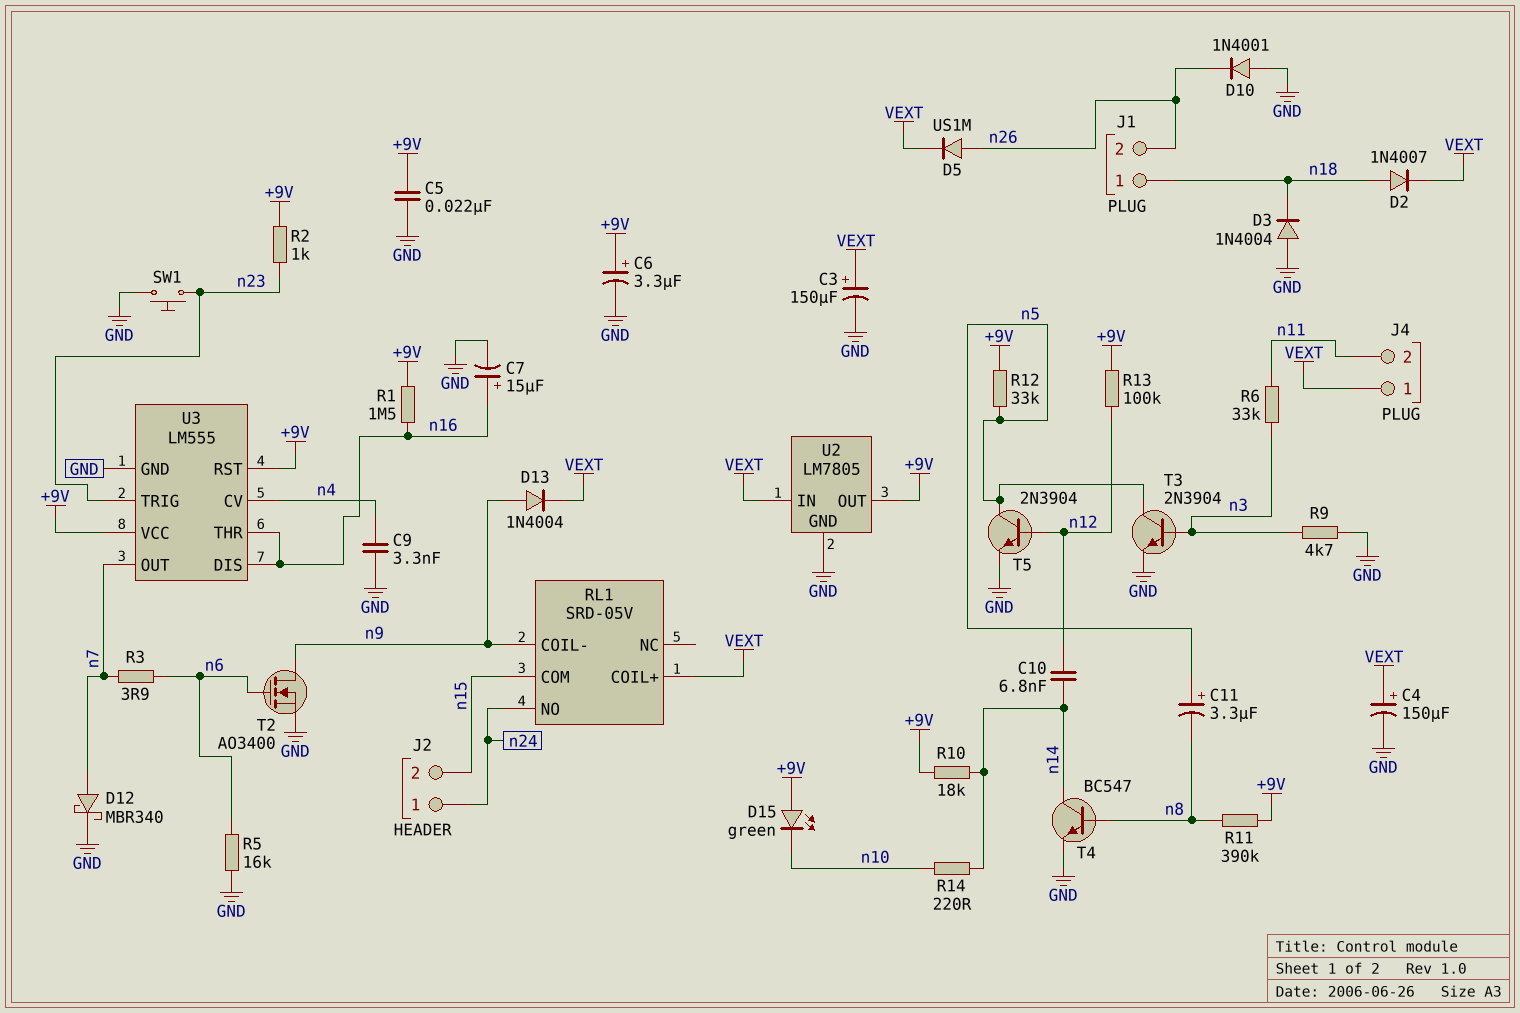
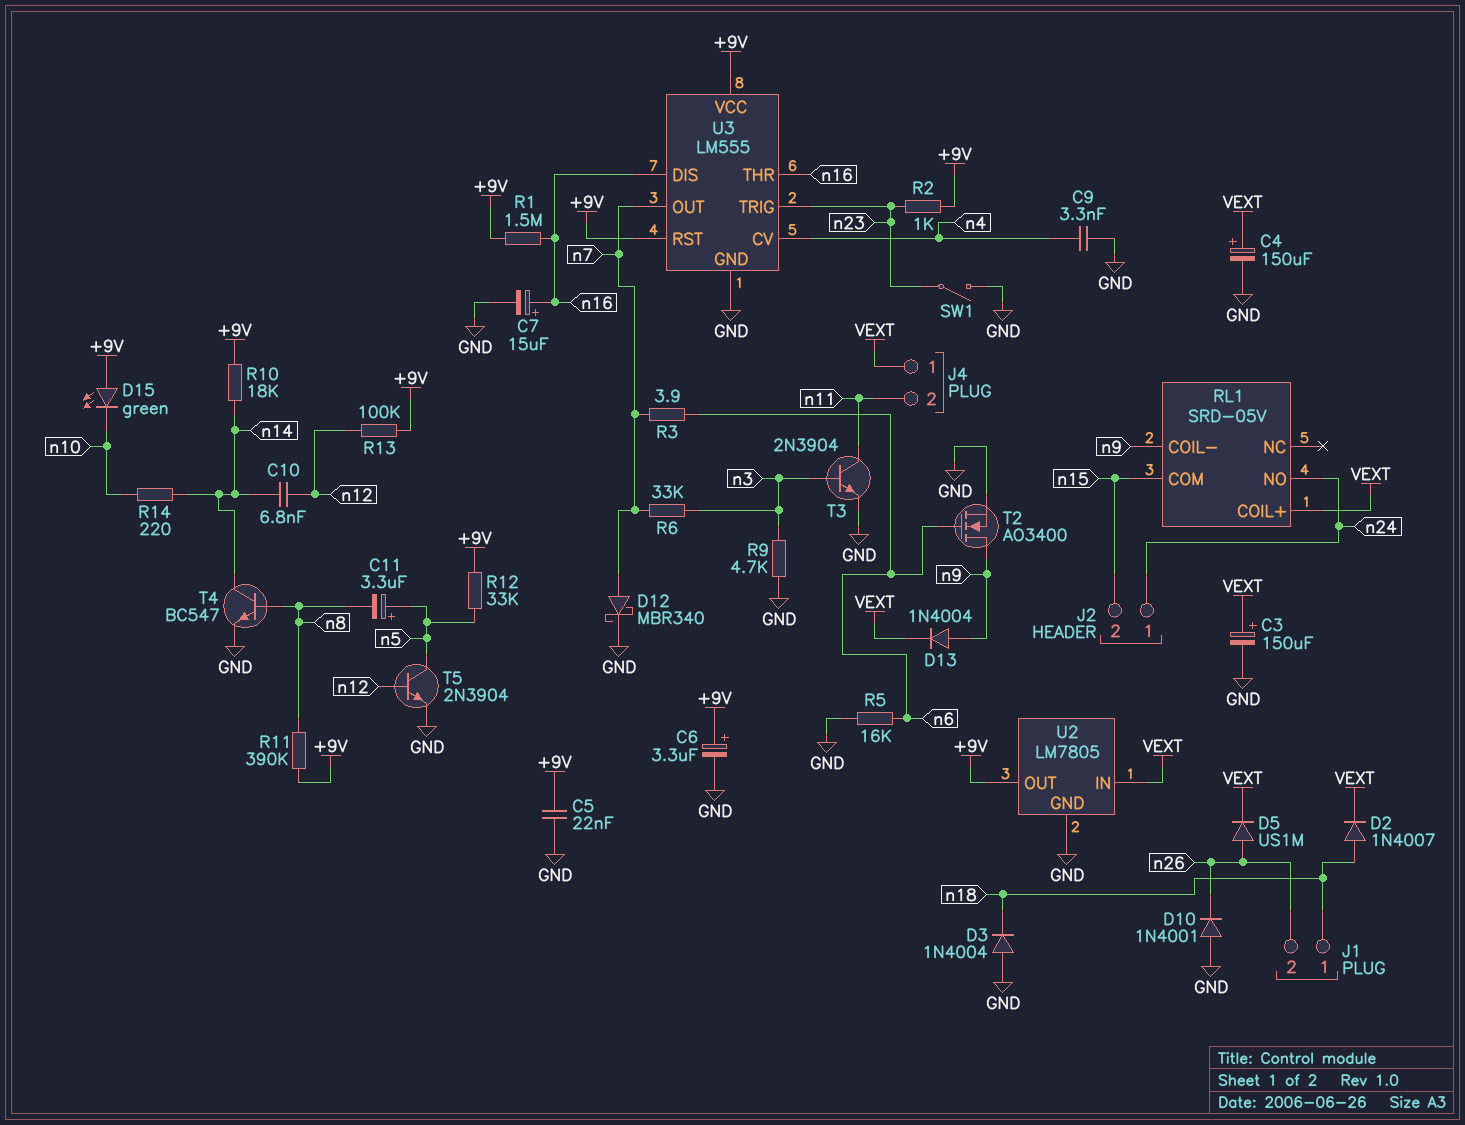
R6: 33k (n3, n11) -> 33k (n3, n7)
SW1: button (GND, n23) -> switch (GND, n23)
T3: NPN 2N3904 (B n3, C n5, E GND) -> NPN 2N3904 (B n3, C n11, E GND)

